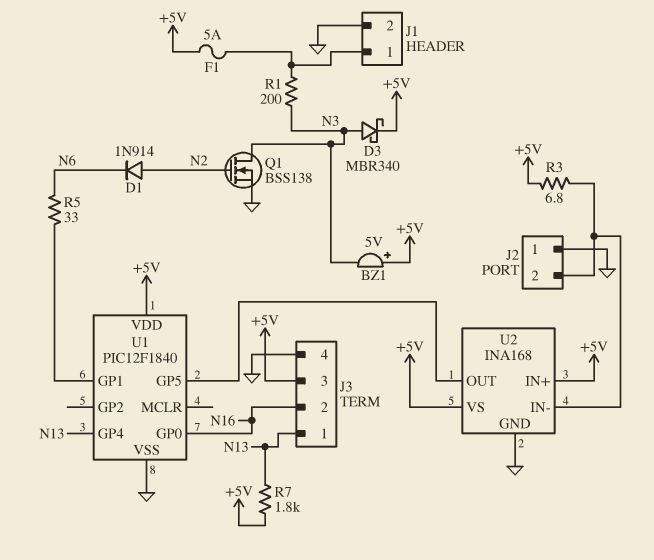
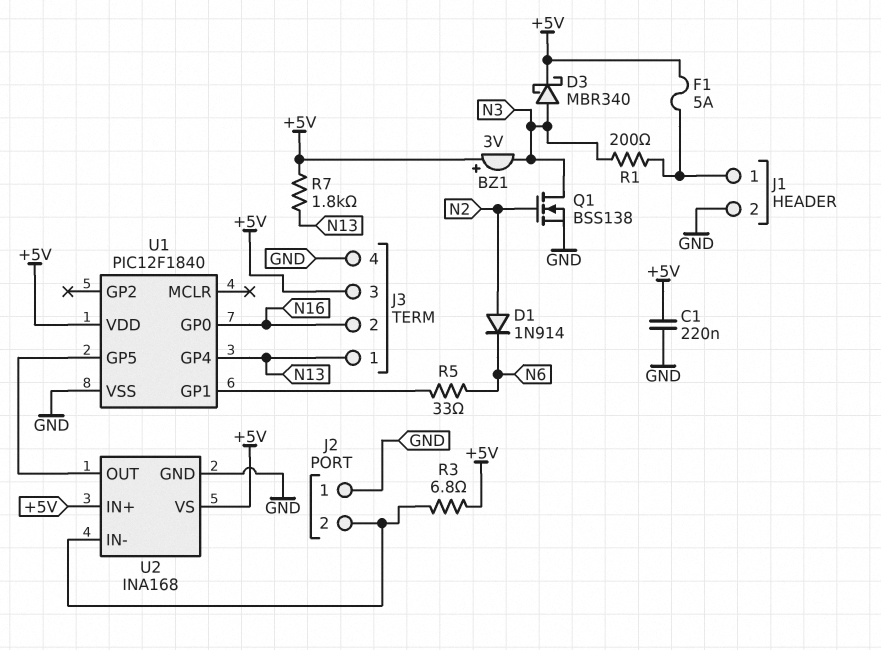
BZ1: buzzer 5V (plus +5V, minus N3) -> buzzer 3V (plus +5V, minus N3)
C1: none -> 220nF (+5V, GND)

